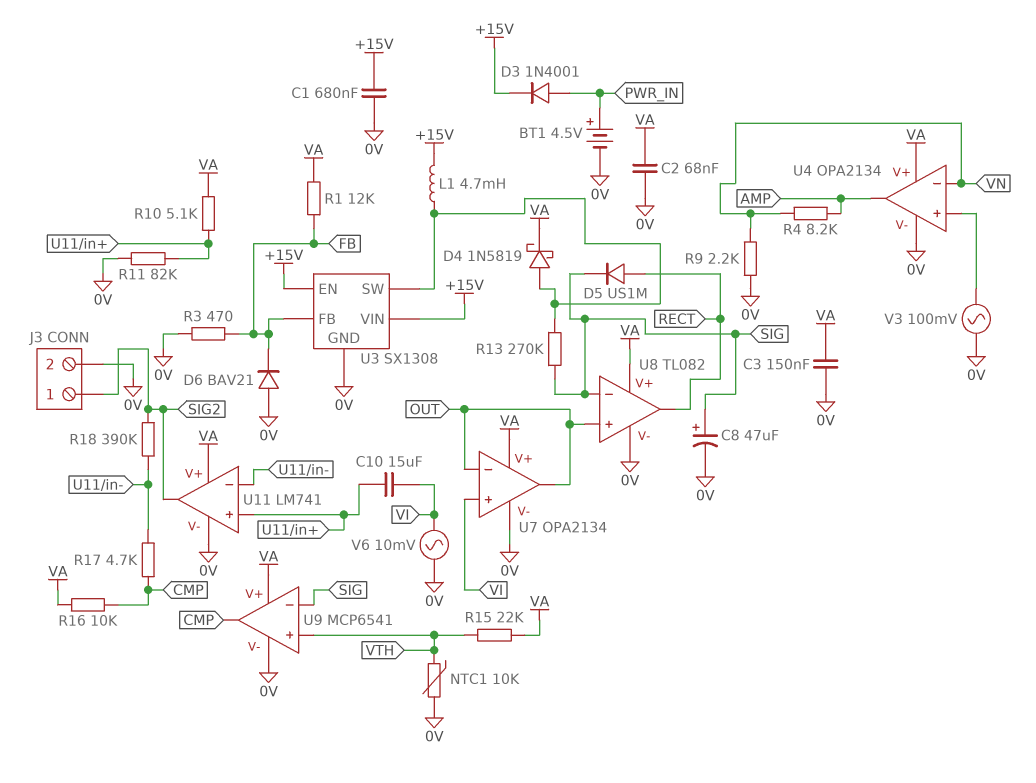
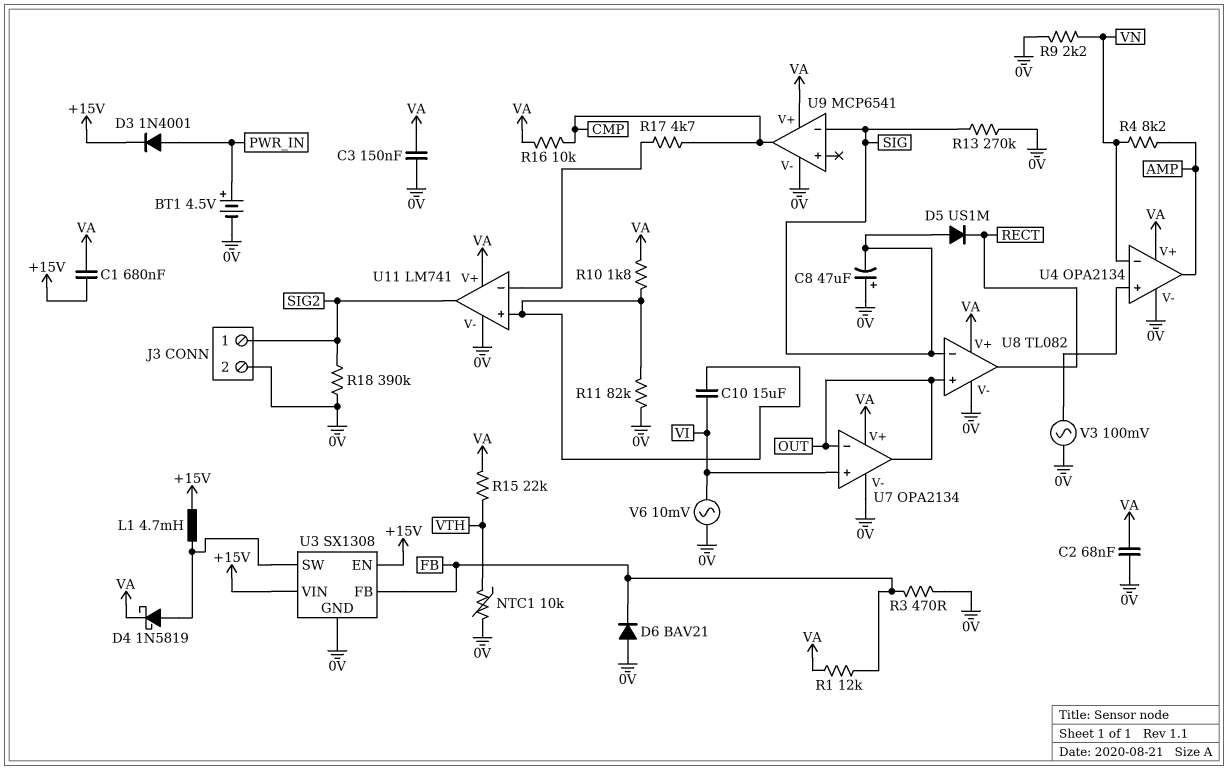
C1: 680nF (+15V, 0V) -> 680nF (+15V, VA)
C8: 47uF (plus SIG, minus 0V) -> 47uF (plus 0V, minus SIG)
D5: diode US1M (A RECT, K SIG) -> diode US1M (A SIG, K RECT)
R10: 5.1k (U11/in+, VA) -> 1.8k (U11/in+, VA)
R13: 270k (SIG, U3/SW) -> 270k (0V, SIG)
R18: 390k (SIG2, U11/in-) -> 390k (0V, SIG2)
U9 pin in+: VTH -> none

